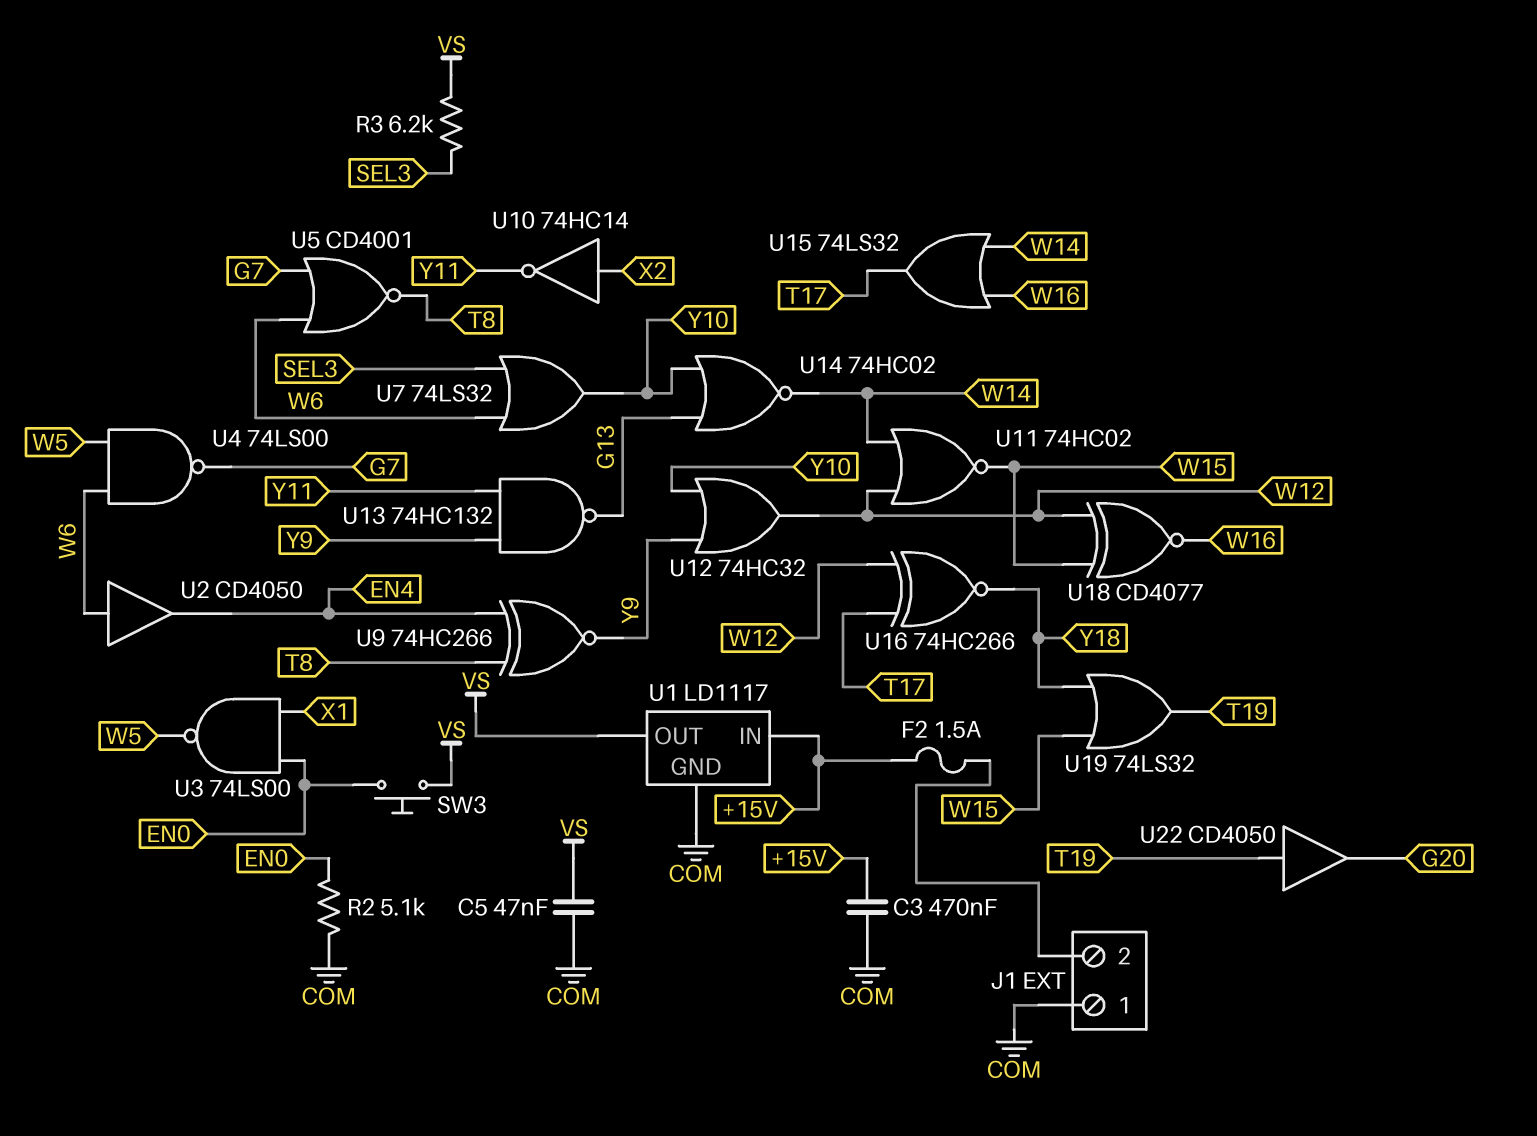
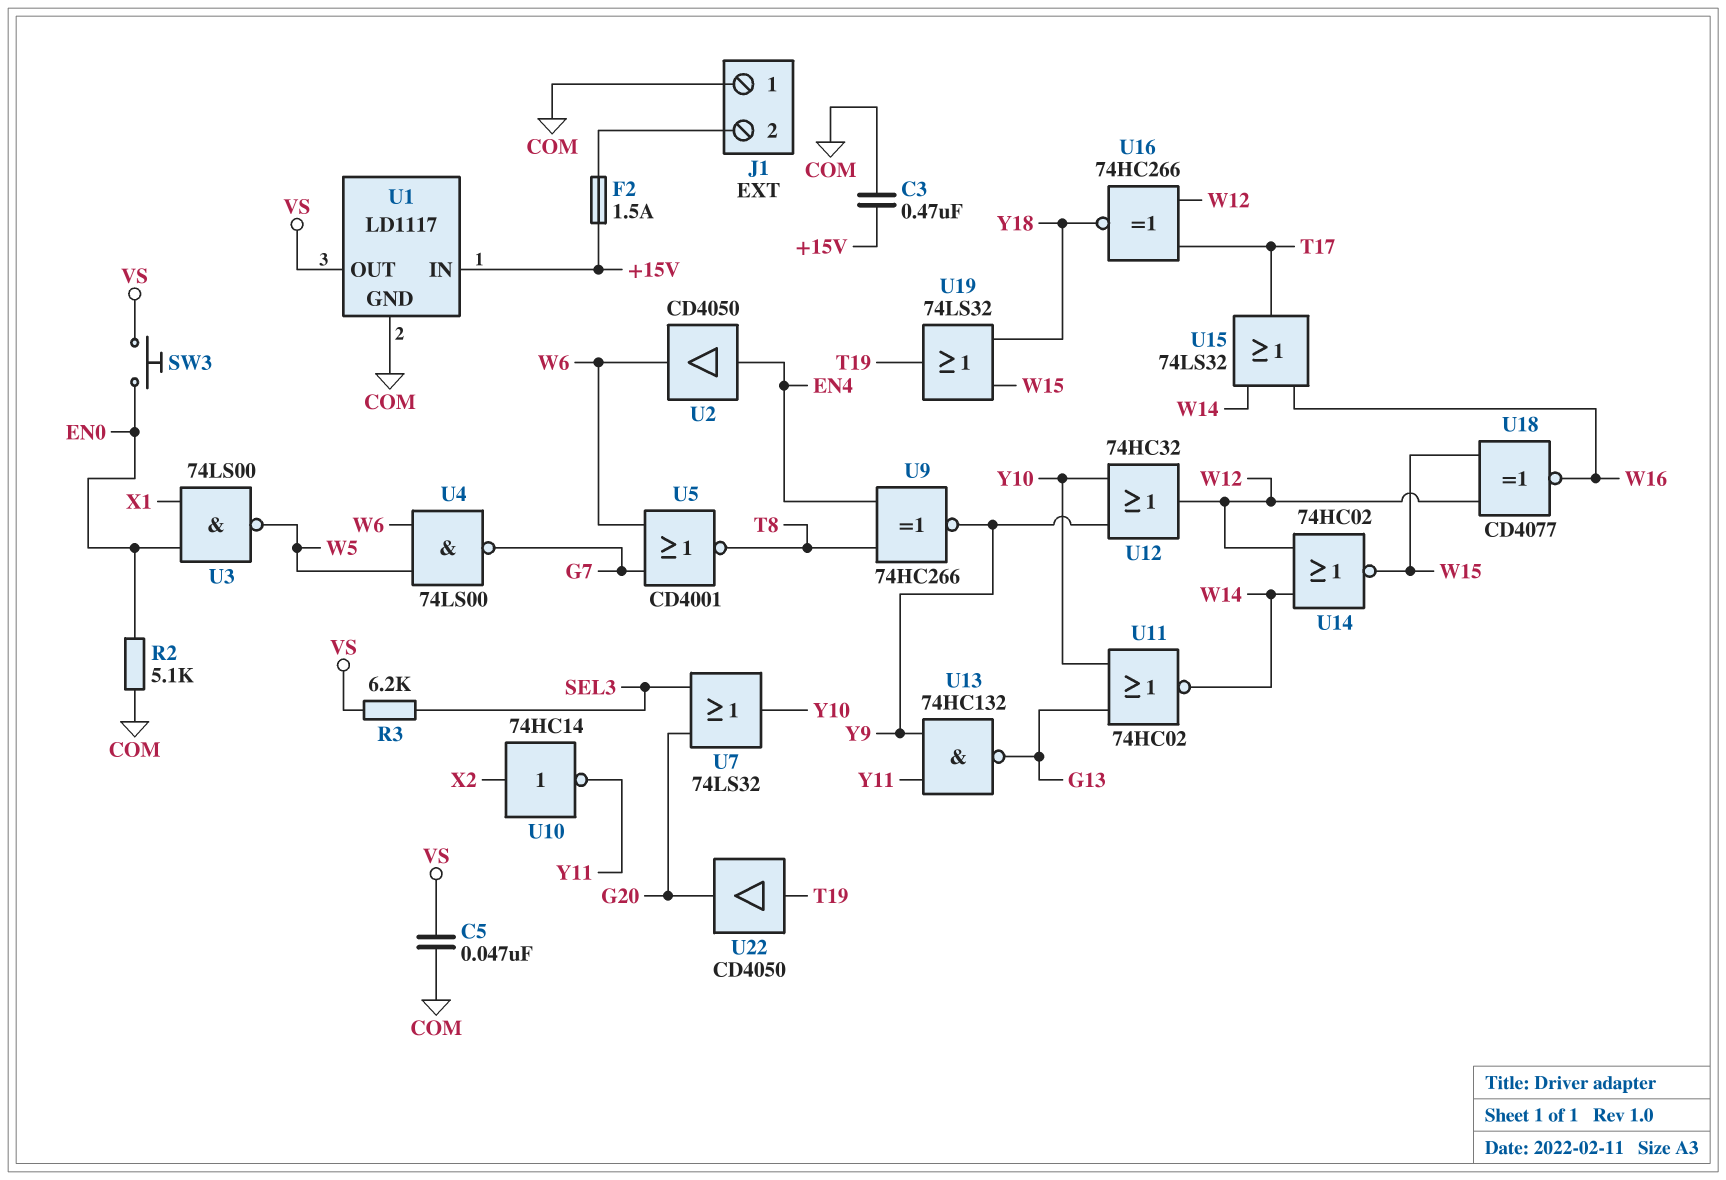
U2: buffer CD4050 (in W6, out EN4) -> buffer CD4050 (in EN4, out W6)
U7: OR 74LS32 (in SEL3, in W6, out Y10) -> OR 74LS32 (in G20, in SEL3, out Y10)
U11: NOR 74HC02 (in W12, in W14, out W15) -> NOR 74HC02 (in G13, in Y10, out W14)
U14: NOR 74HC02 (in G13, in Y10, out W14) -> NOR 74HC02 (in W12, in W14, out W15)

